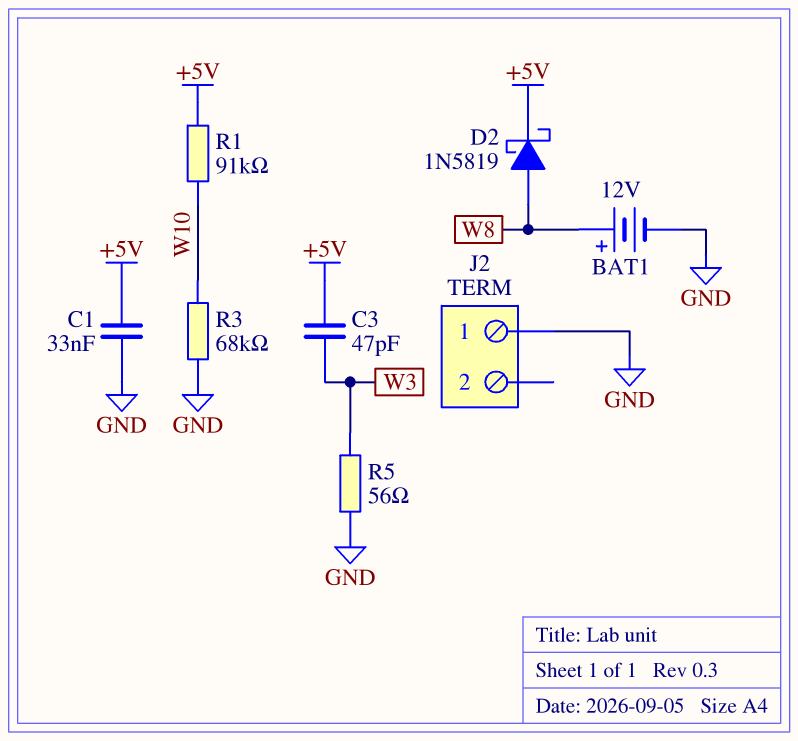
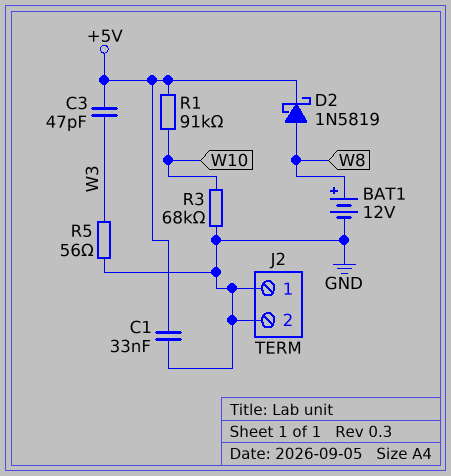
J2 pin 2: none -> GND

